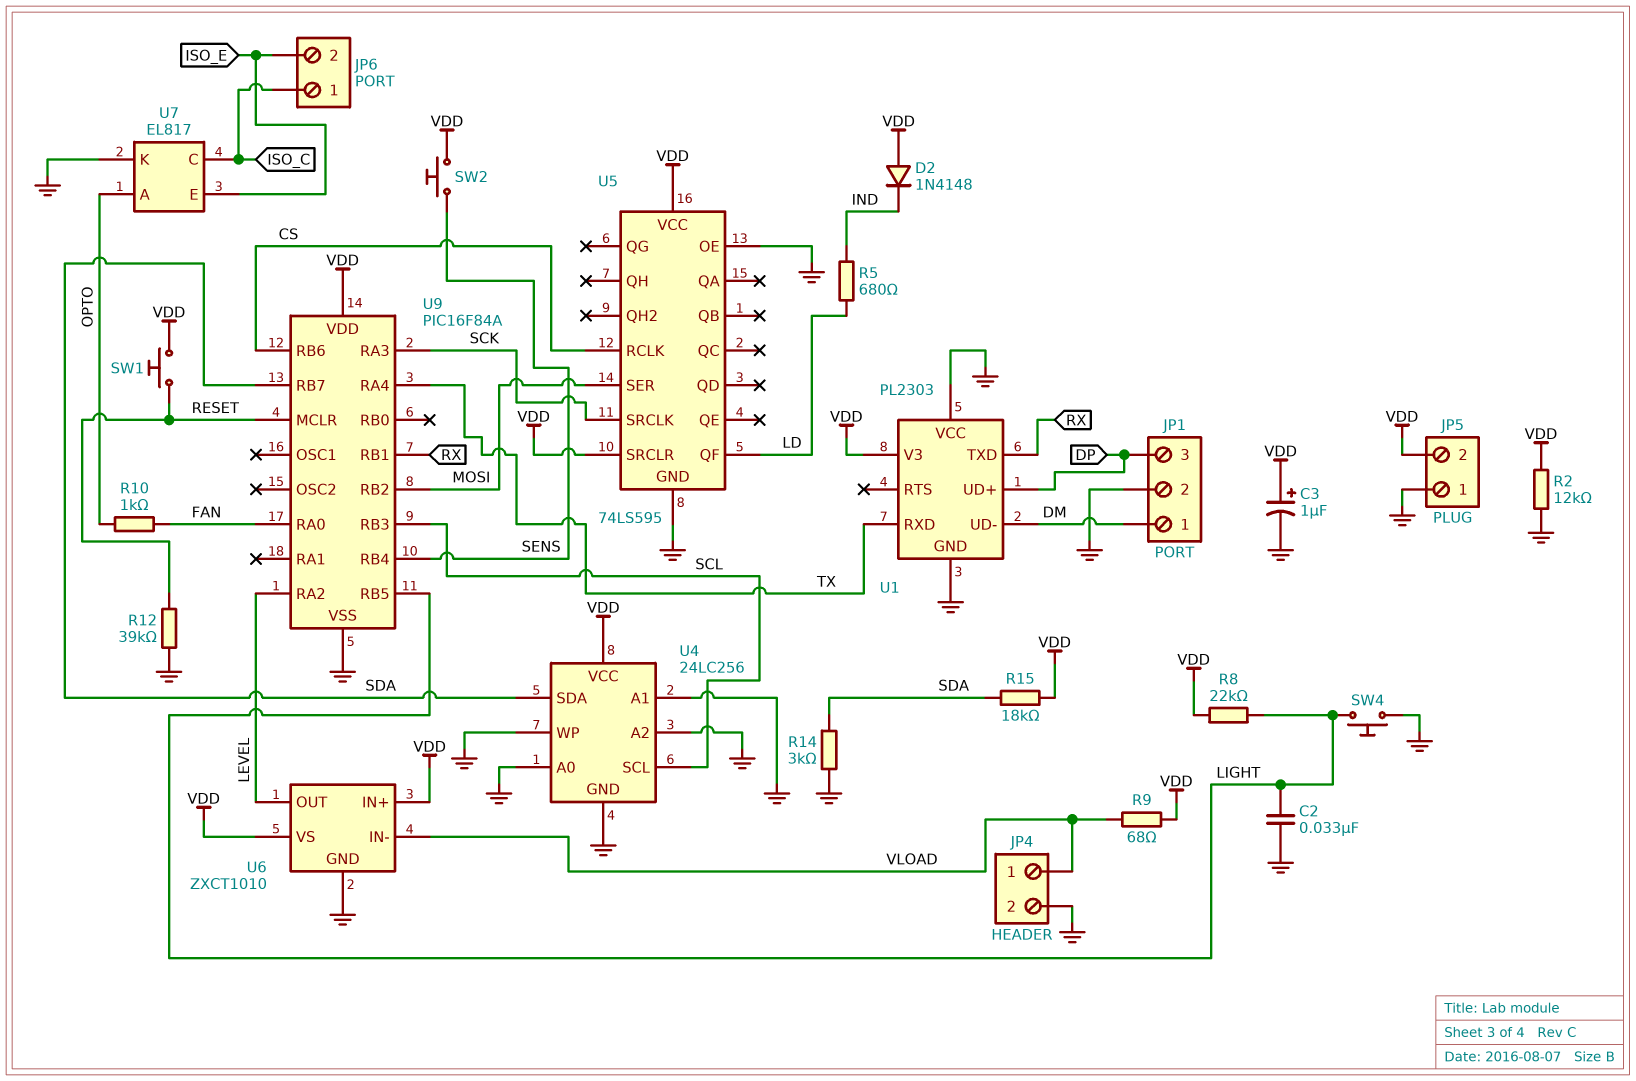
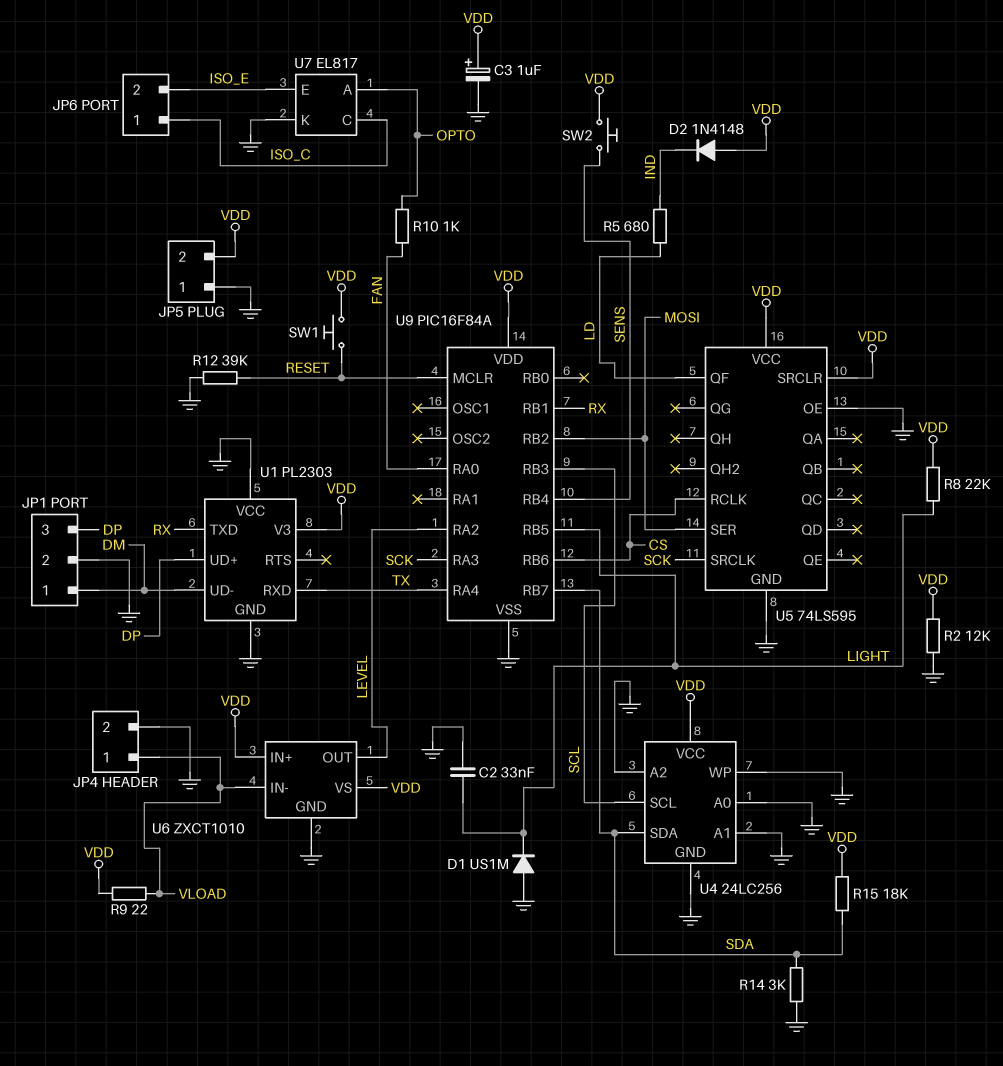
D1: none -> diode US1M (A GND, K LIGHT)
R9: 68 (VDD, VLOAD) -> 22 (VDD, VLOAD)
SW4: button (GND, LIGHT) -> none

